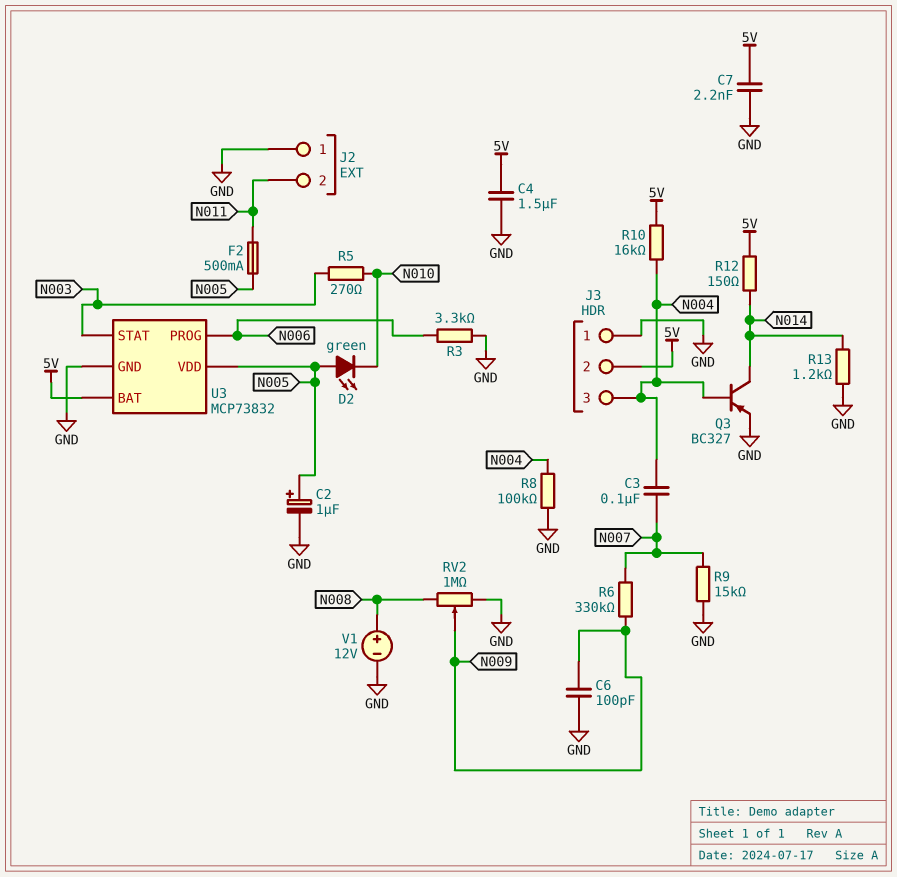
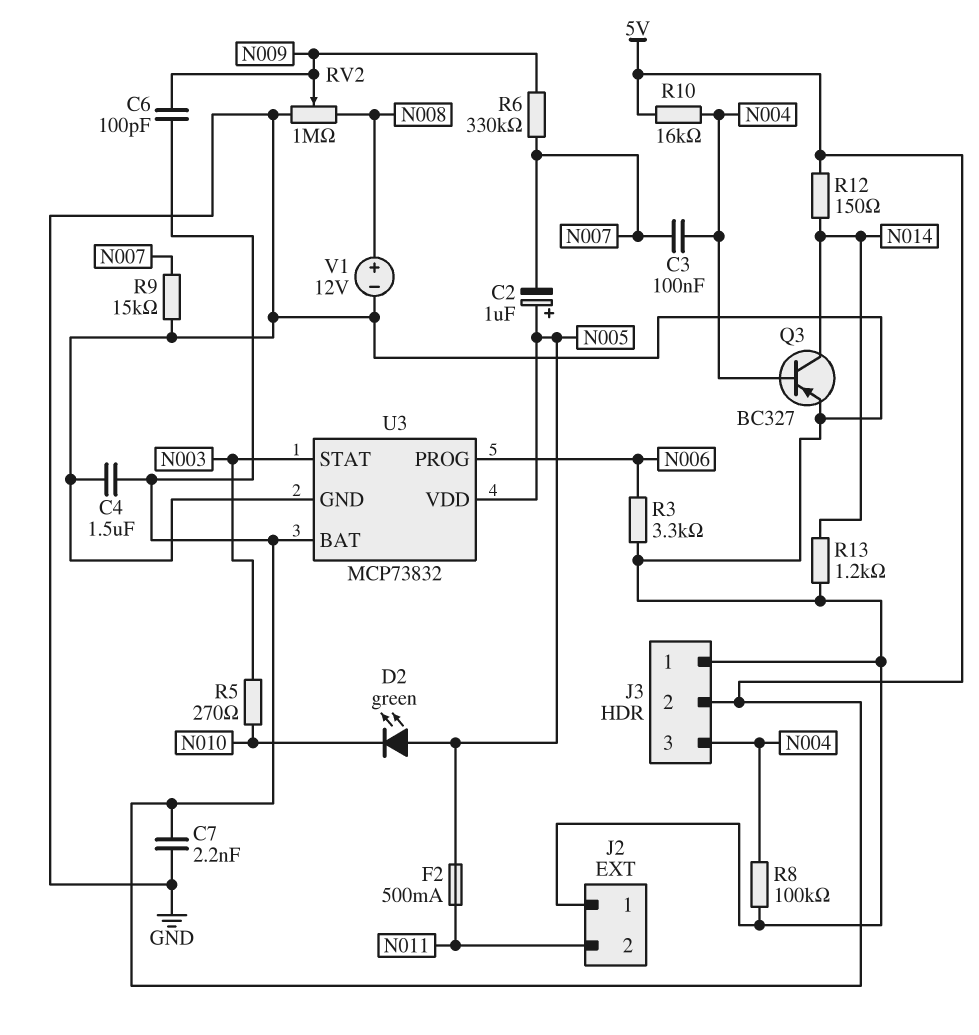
C2: 1uF (plus N005, minus GND) -> 1uF (plus N005, minus N007)
C6: 100pF (GND, N009) -> 100pF (5V, N009)

